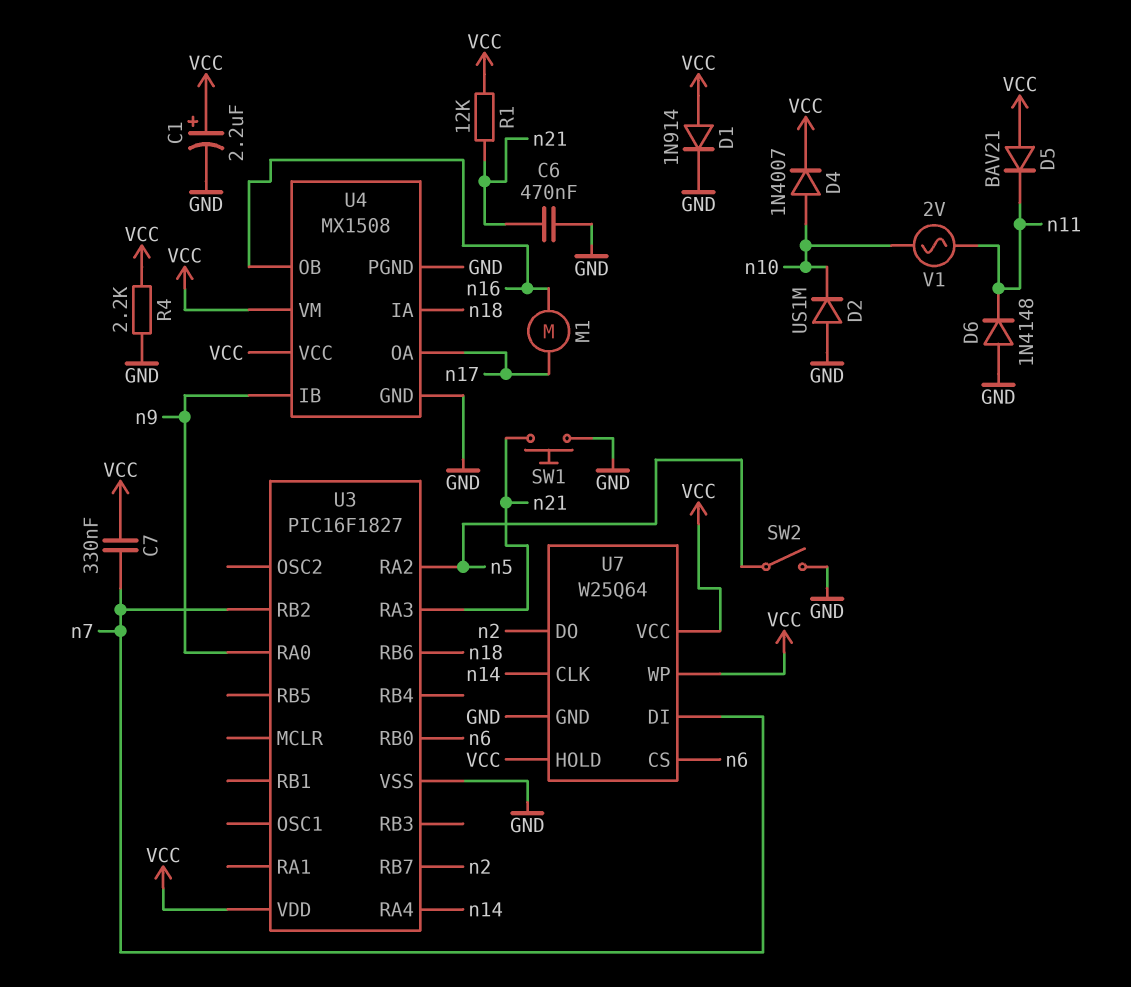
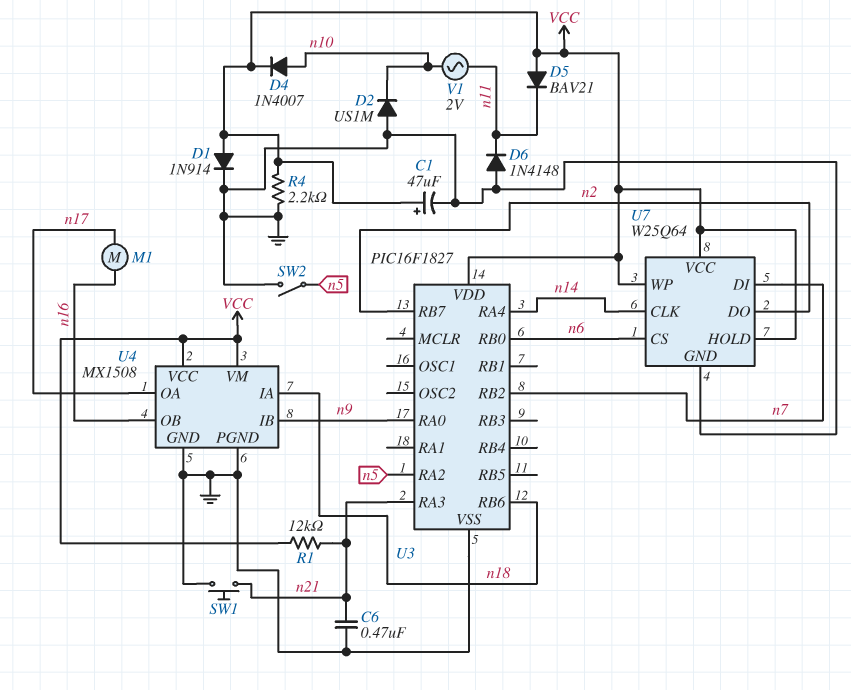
C1: 2.2uF (plus VCC, minus GND) -> 47uF (plus VCC, minus GND)
C7: 330nF (VCC, n7) -> none

